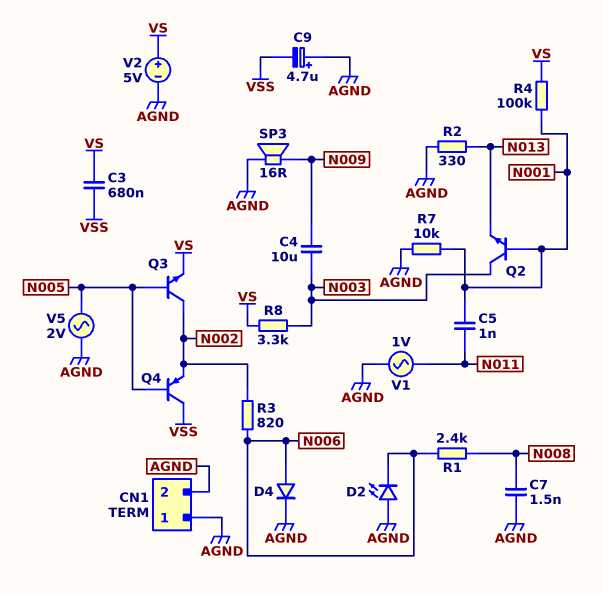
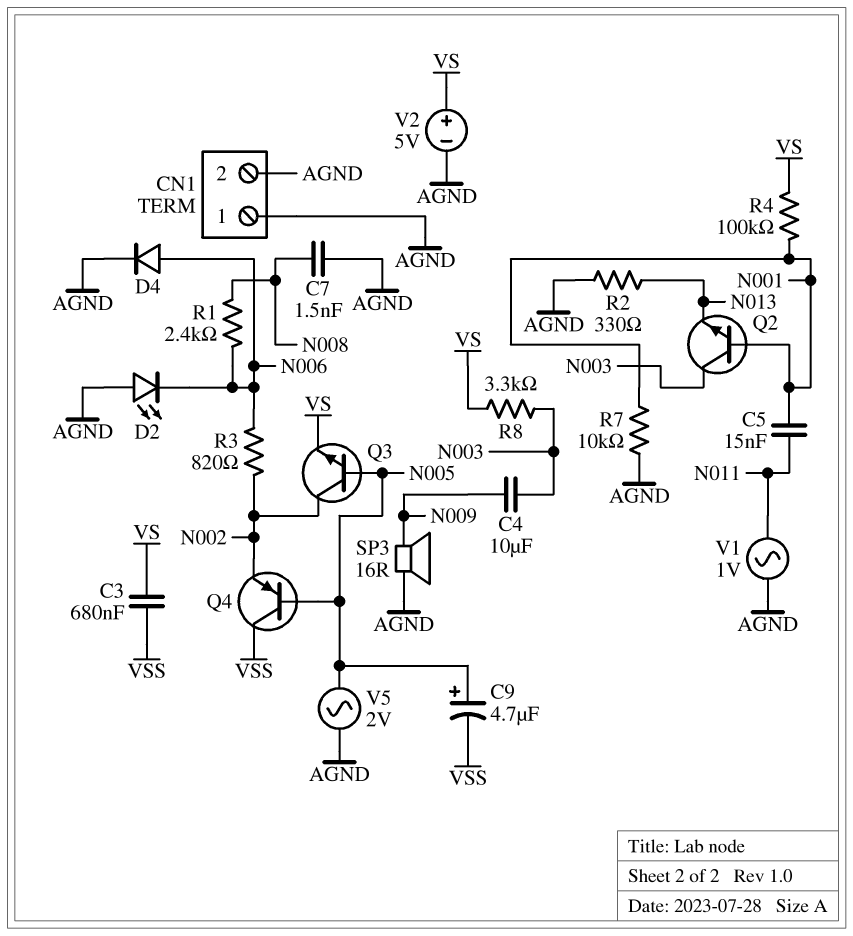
C5: 1nF (N001, N011) -> 15nF (N001, N011)
C9: 4.7uF (plus AGND, minus VSS) -> 4.7uF (plus N005, minus VSS)

